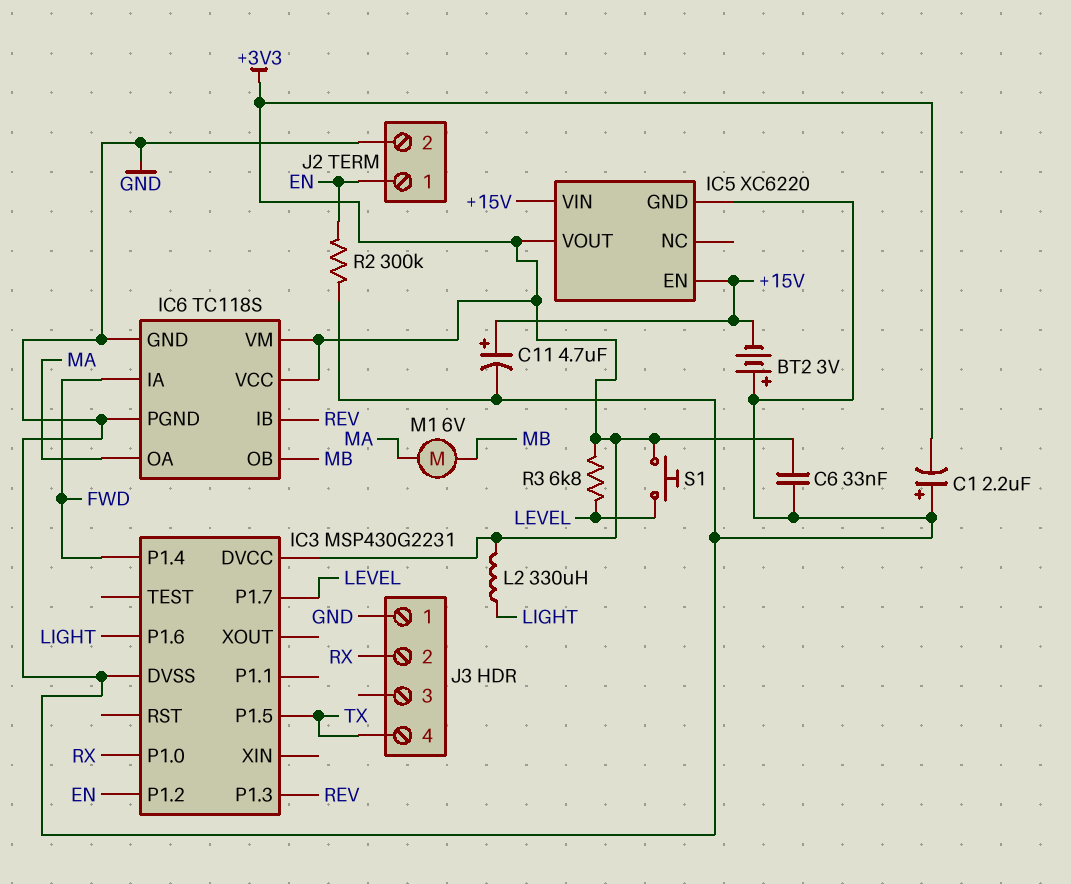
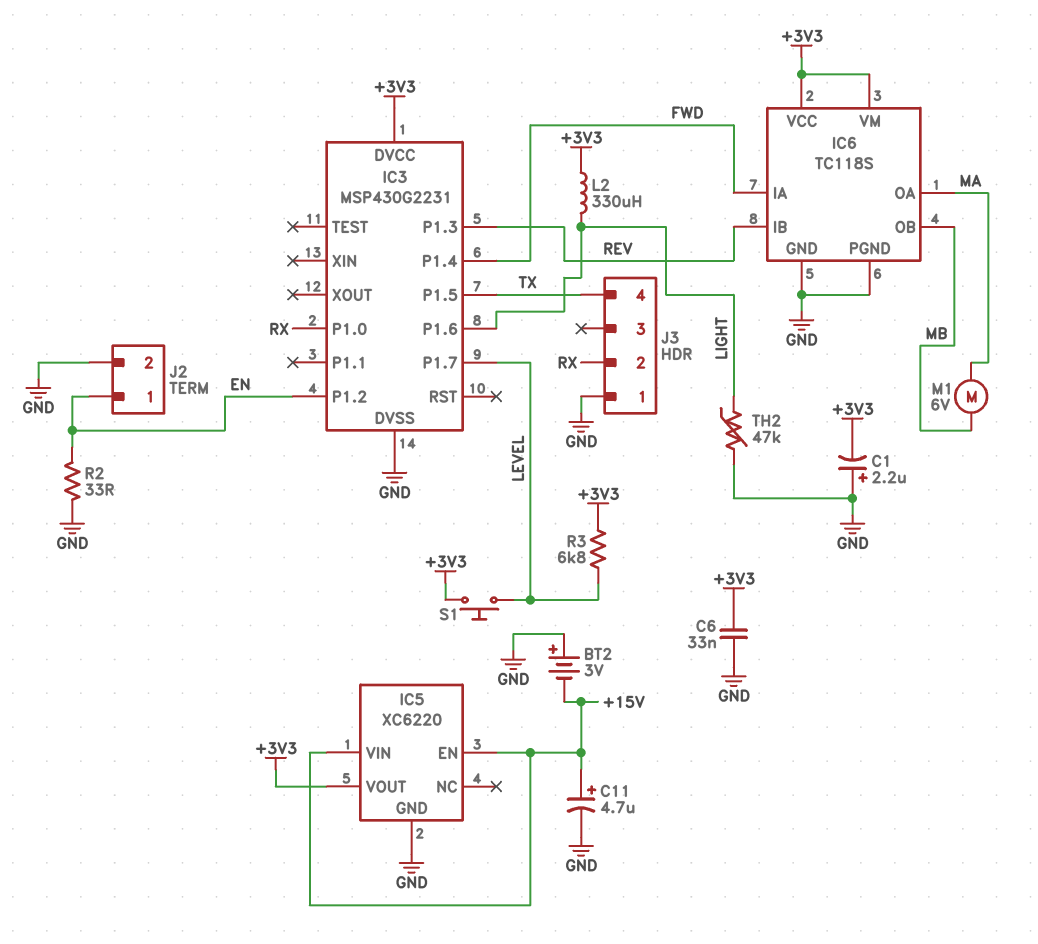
R2: 300k (EN, GND) -> 33 (EN, GND)
TH2: none -> 47k (GND, LIGHT)

